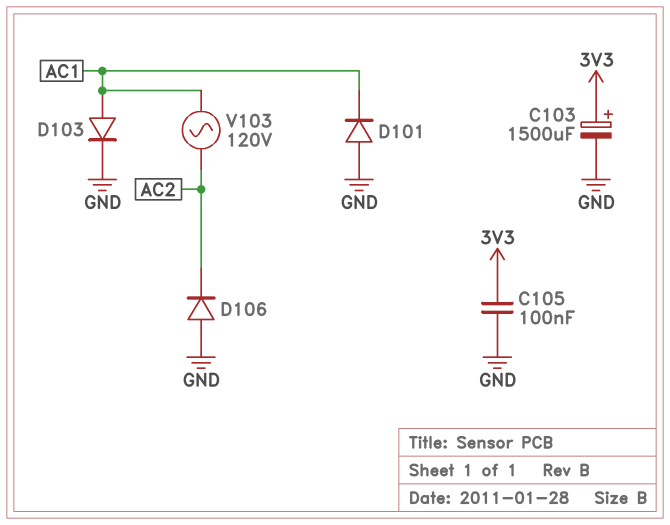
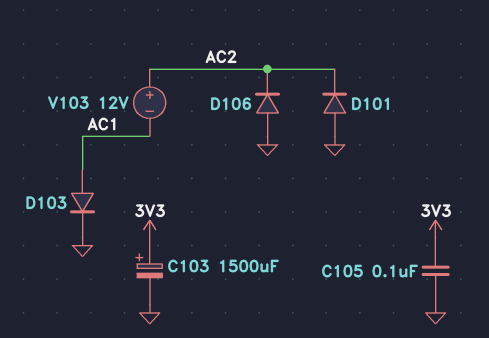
D101: diode (A GND, K AC1) -> diode (A GND, K AC2)
V103: AC 120V (AC1, AC2) -> 12V (plus AC2, minus AC1)

